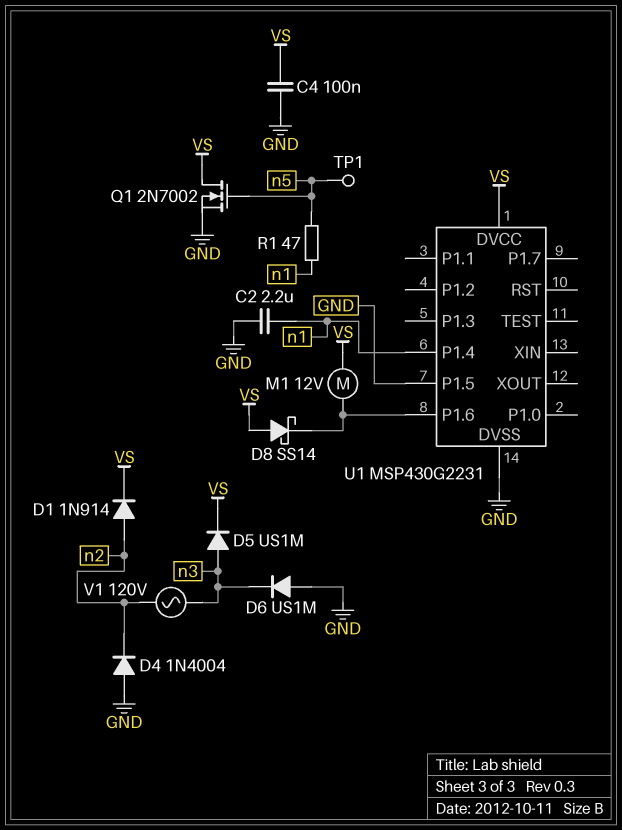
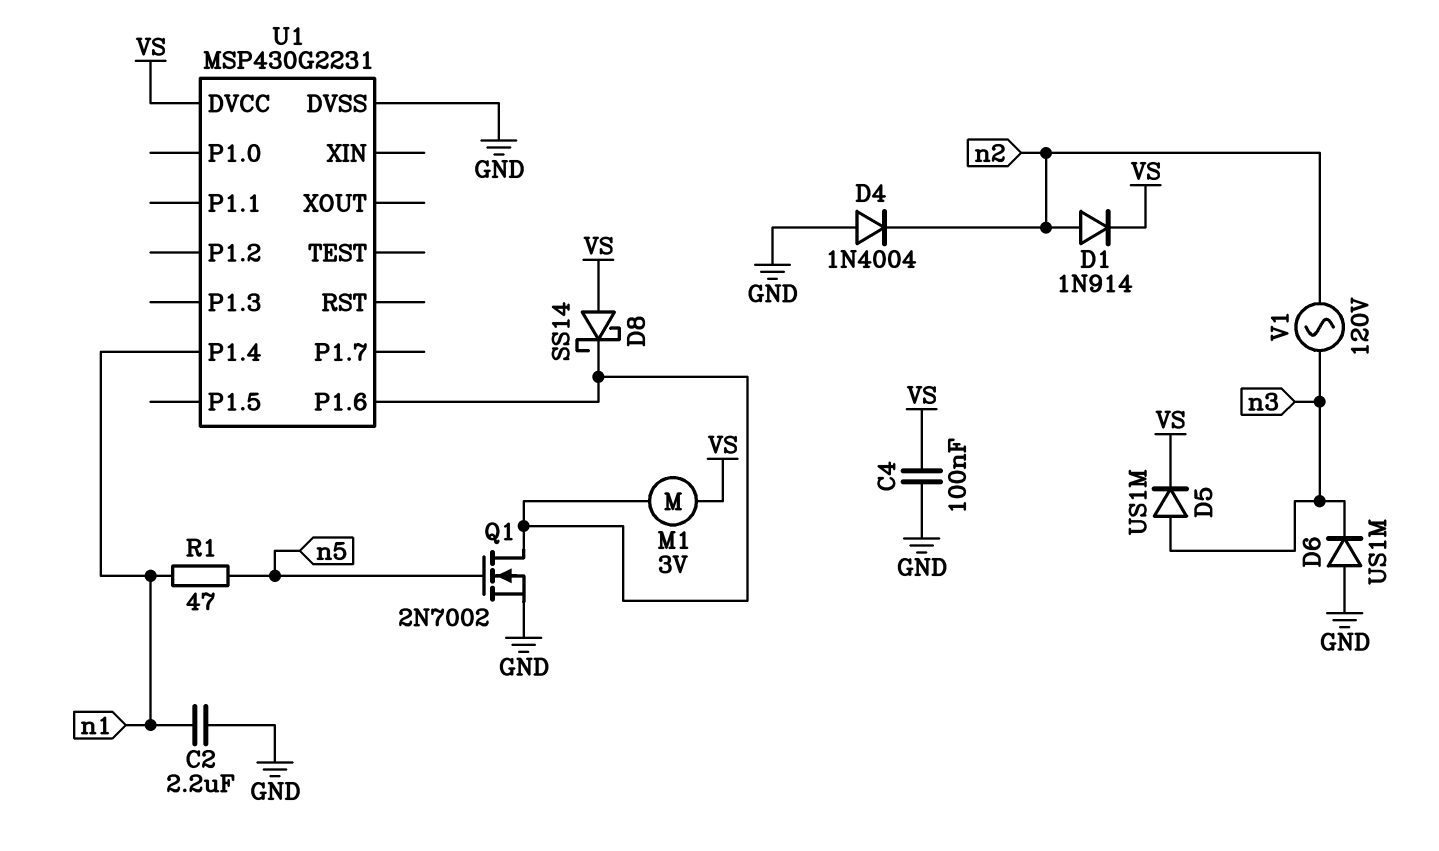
M1: motor 12V (U1/P1.6, VS) -> motor 3V (U1/P1.6, VS)
Q1: NMOS 2N7002 (G n5, D VS, S GND) -> NMOS 2N7002 (G n5, D U1/P1.6, S GND)
TP1: test point (n5) -> none
U1 pin P1.5: GND -> none

